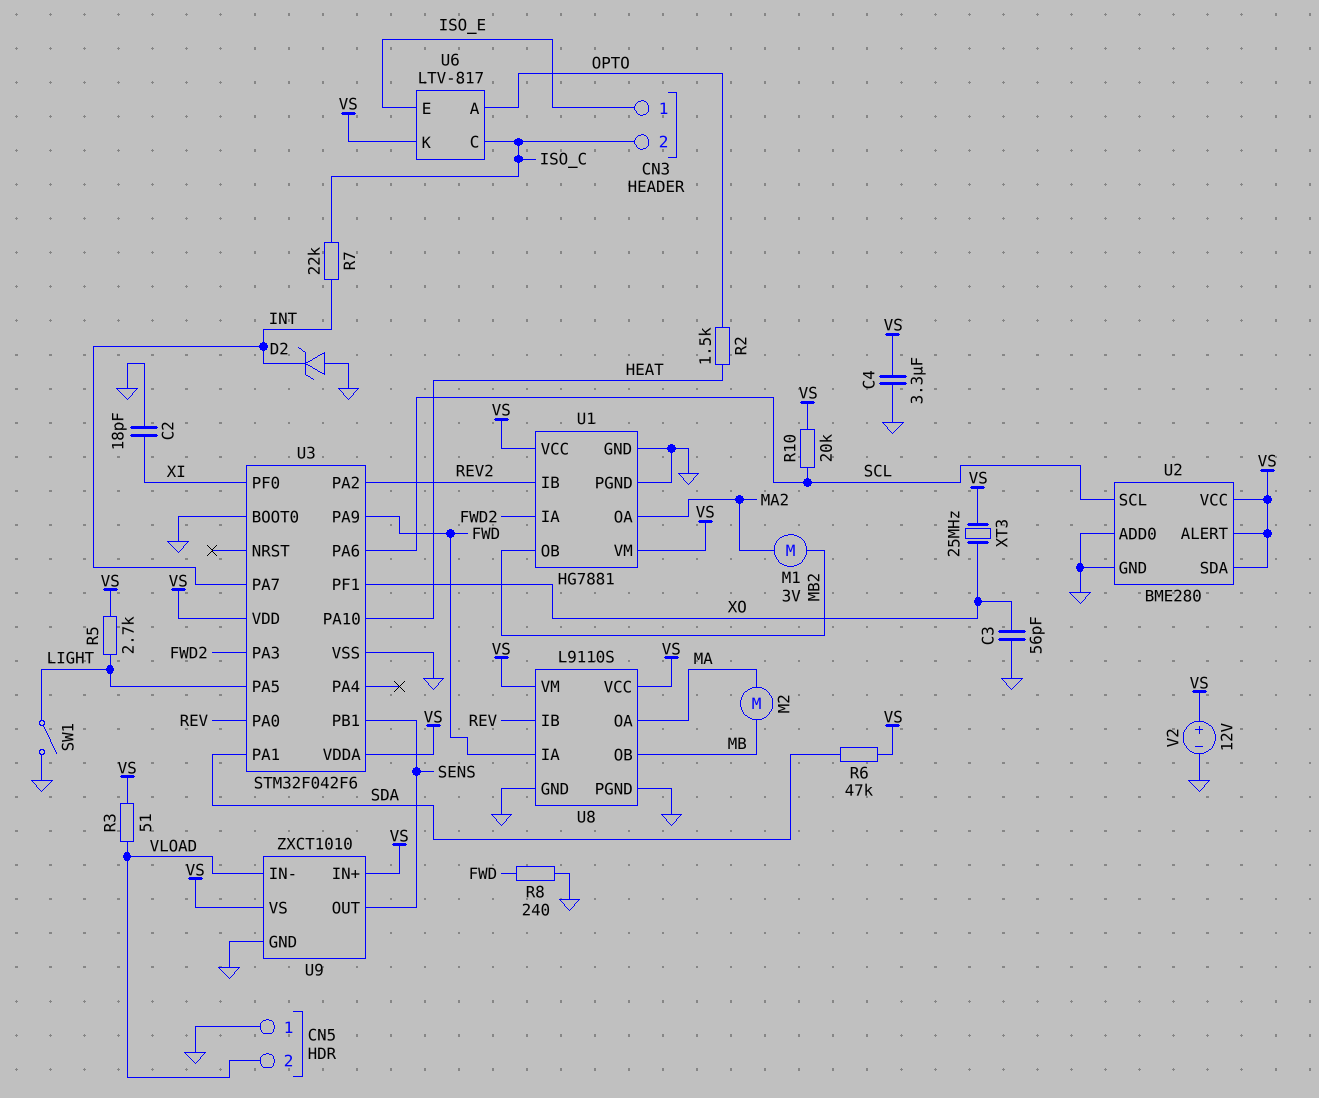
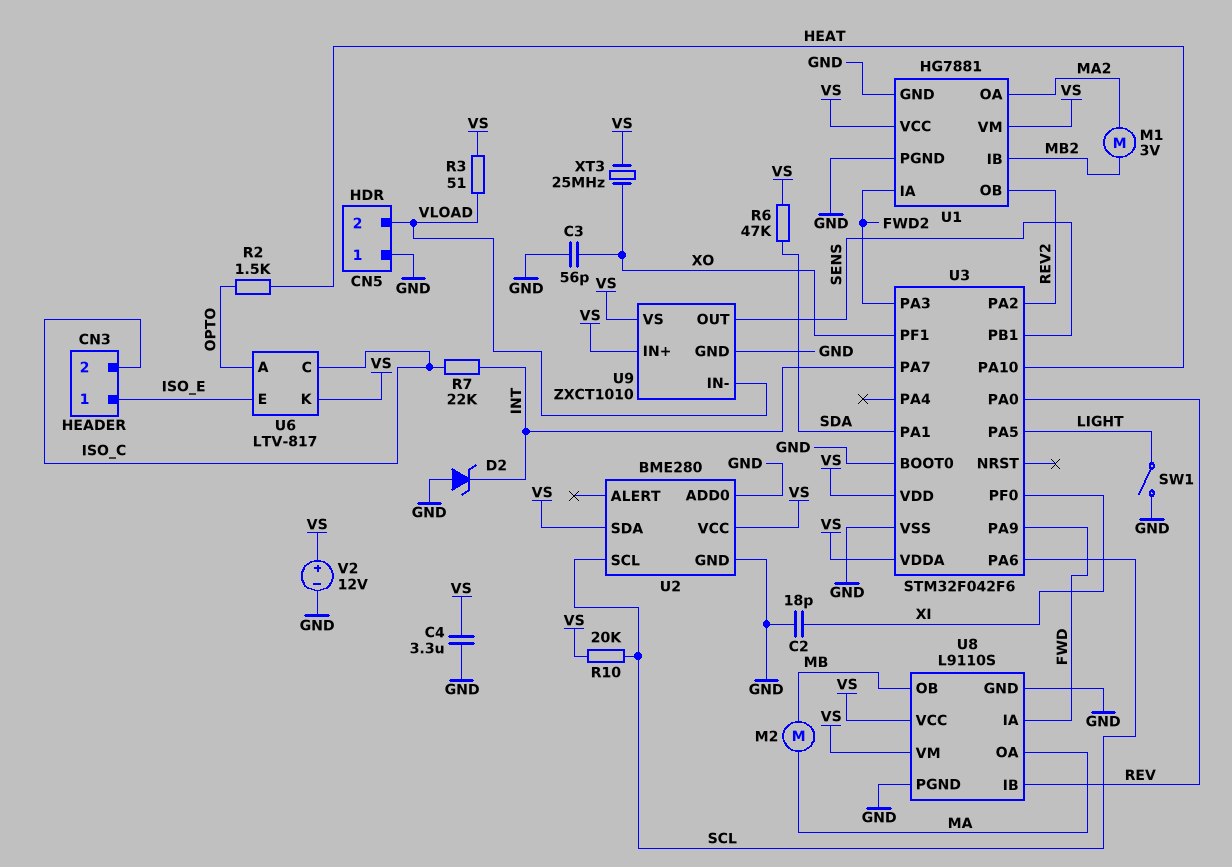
R5: 2.7k (LIGHT, VS) -> none
R8: 240 (FWD, GND) -> none
U1 pin IB: REV2 -> MB2
U1 pin OB: MB2 -> REV2
U2 pin ALERT: VS -> none

